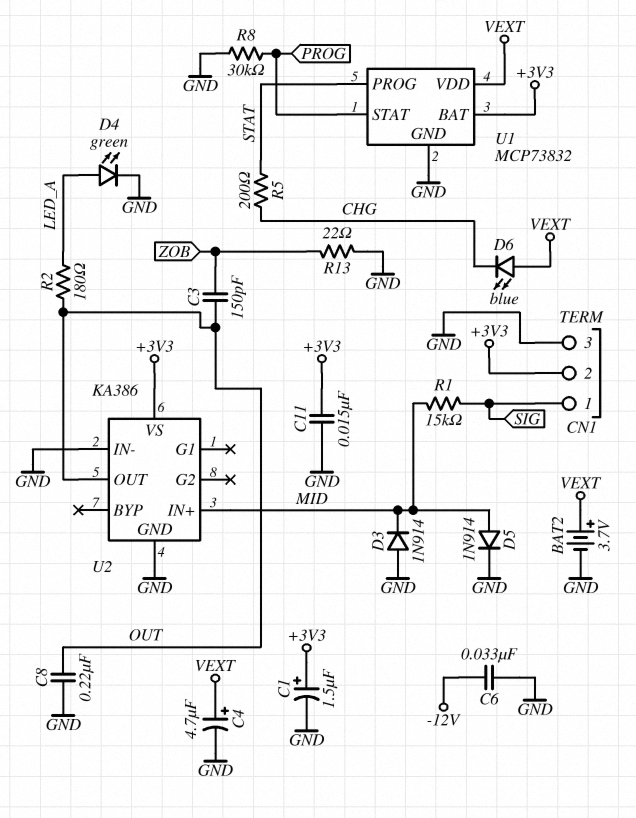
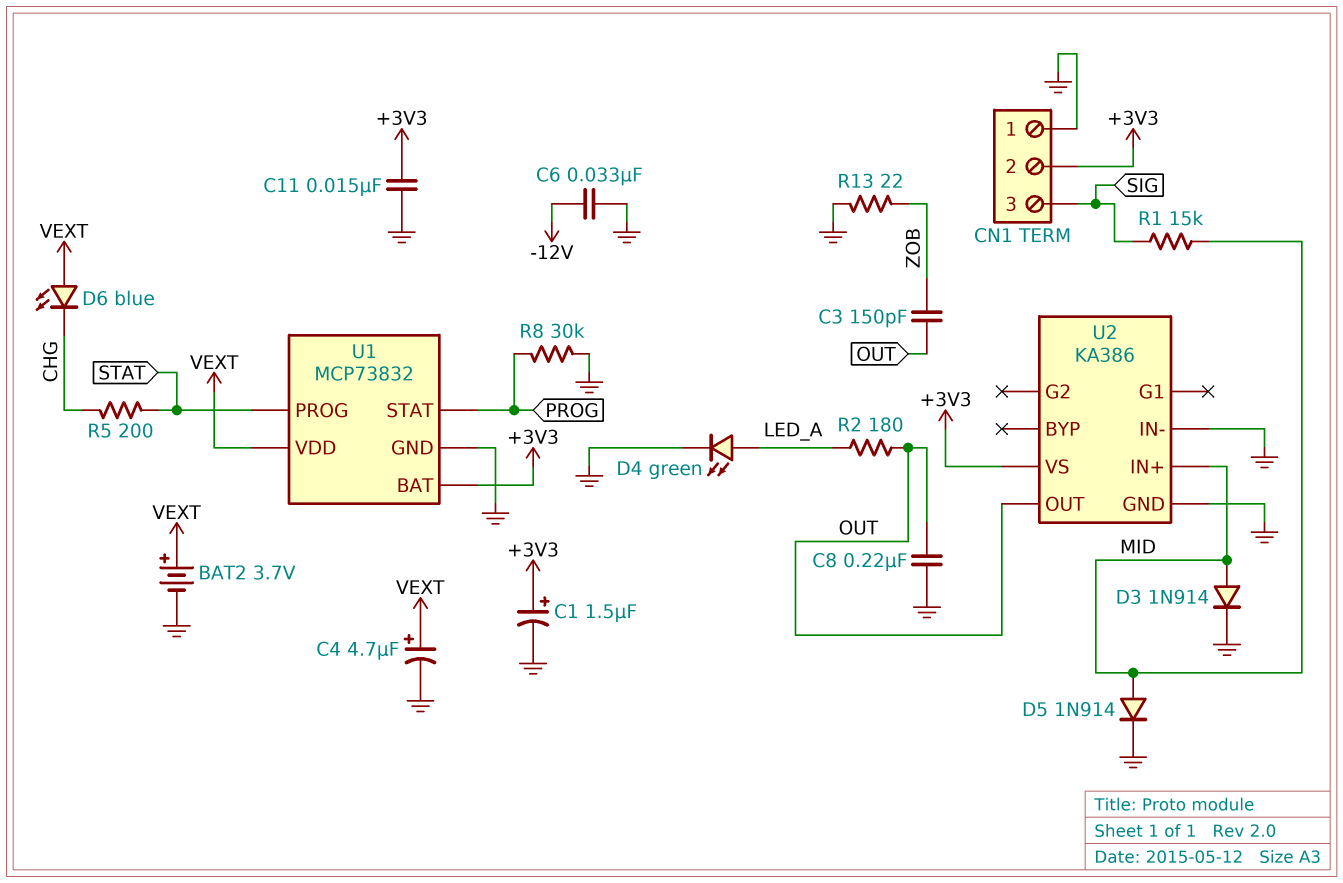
CN1 pin 1: SIG -> GND
CN1 pin 3: GND -> SIG
D3: diode 1N914 (A GND, K MID) -> diode 1N914 (A MID, K GND)

